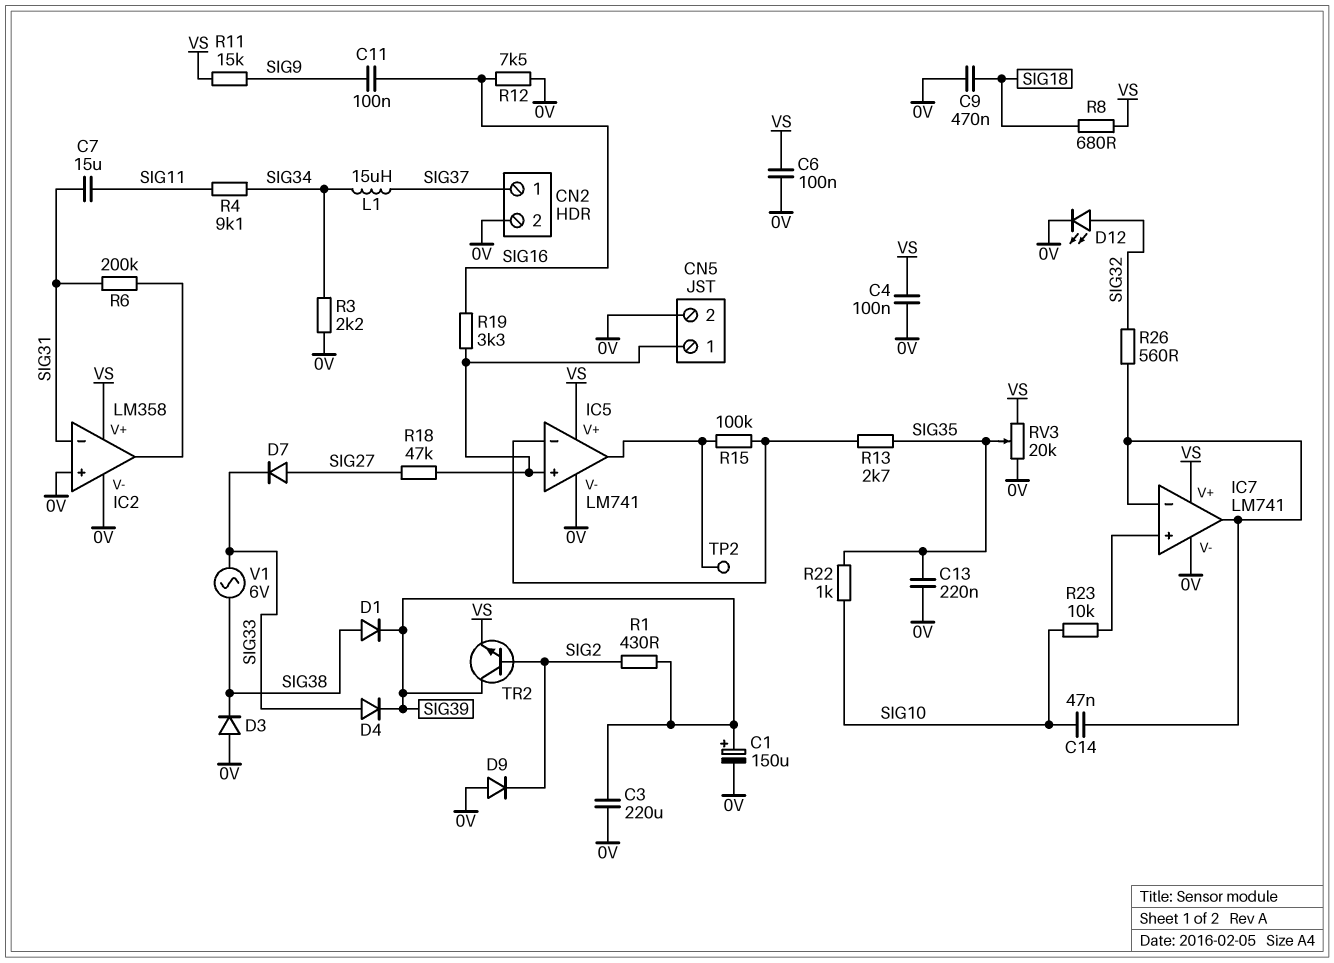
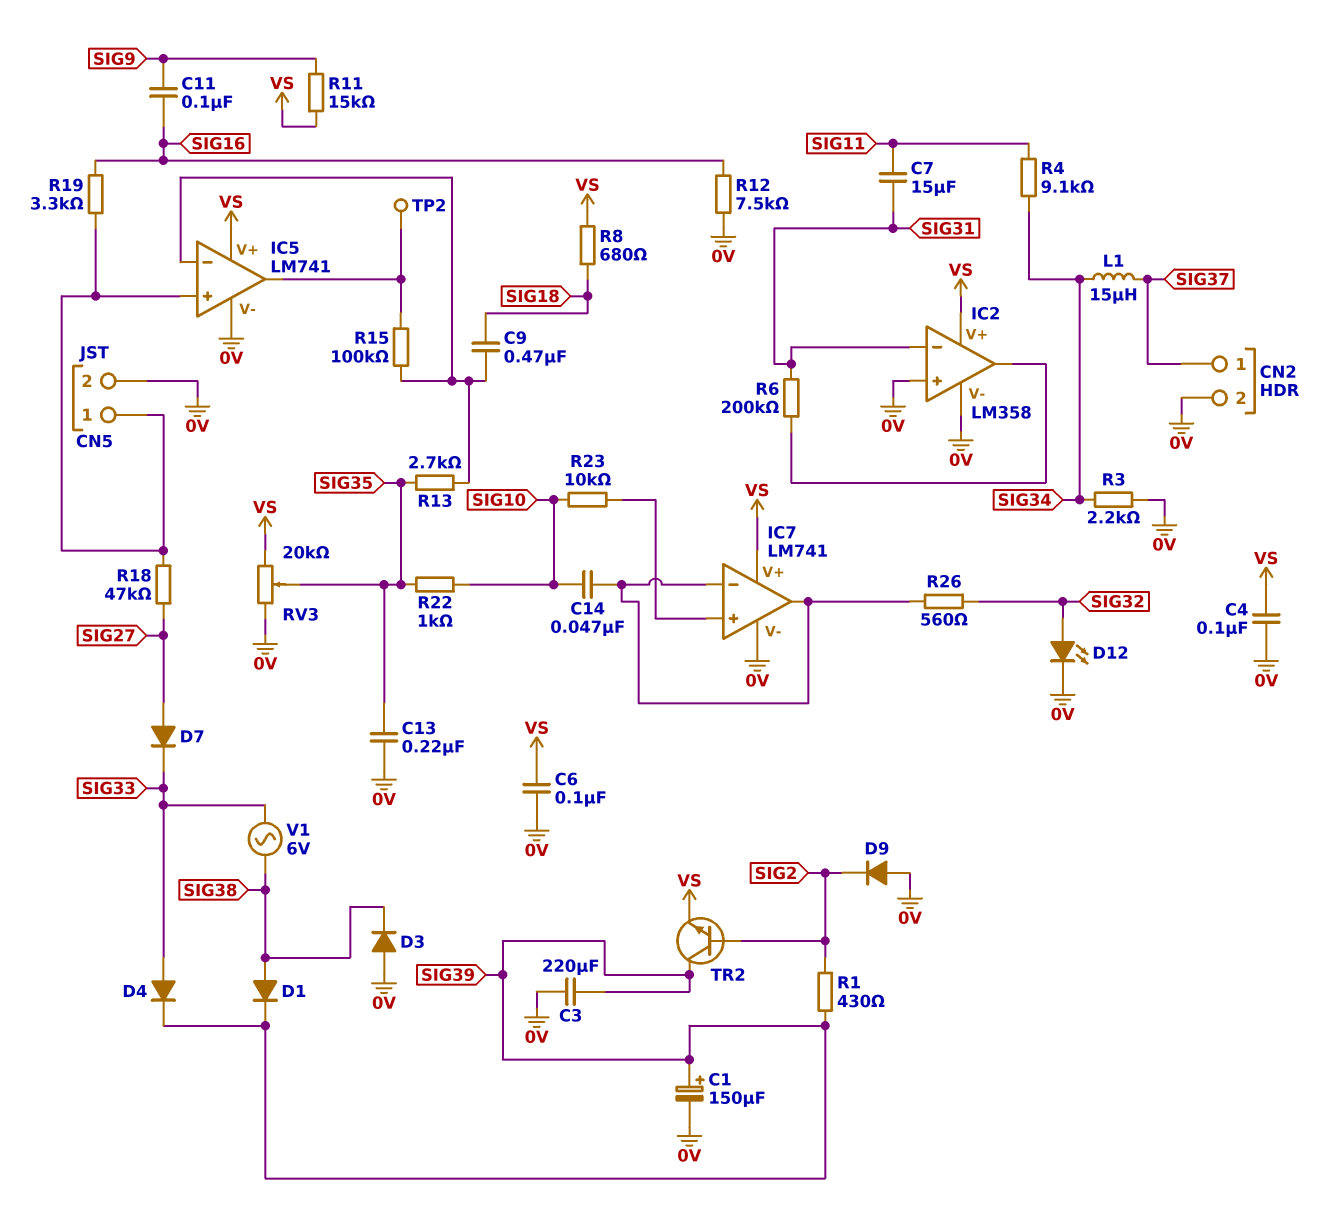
C9: 470nF (0V, SIG18) -> 470nF (IC5/in-, SIG18)

